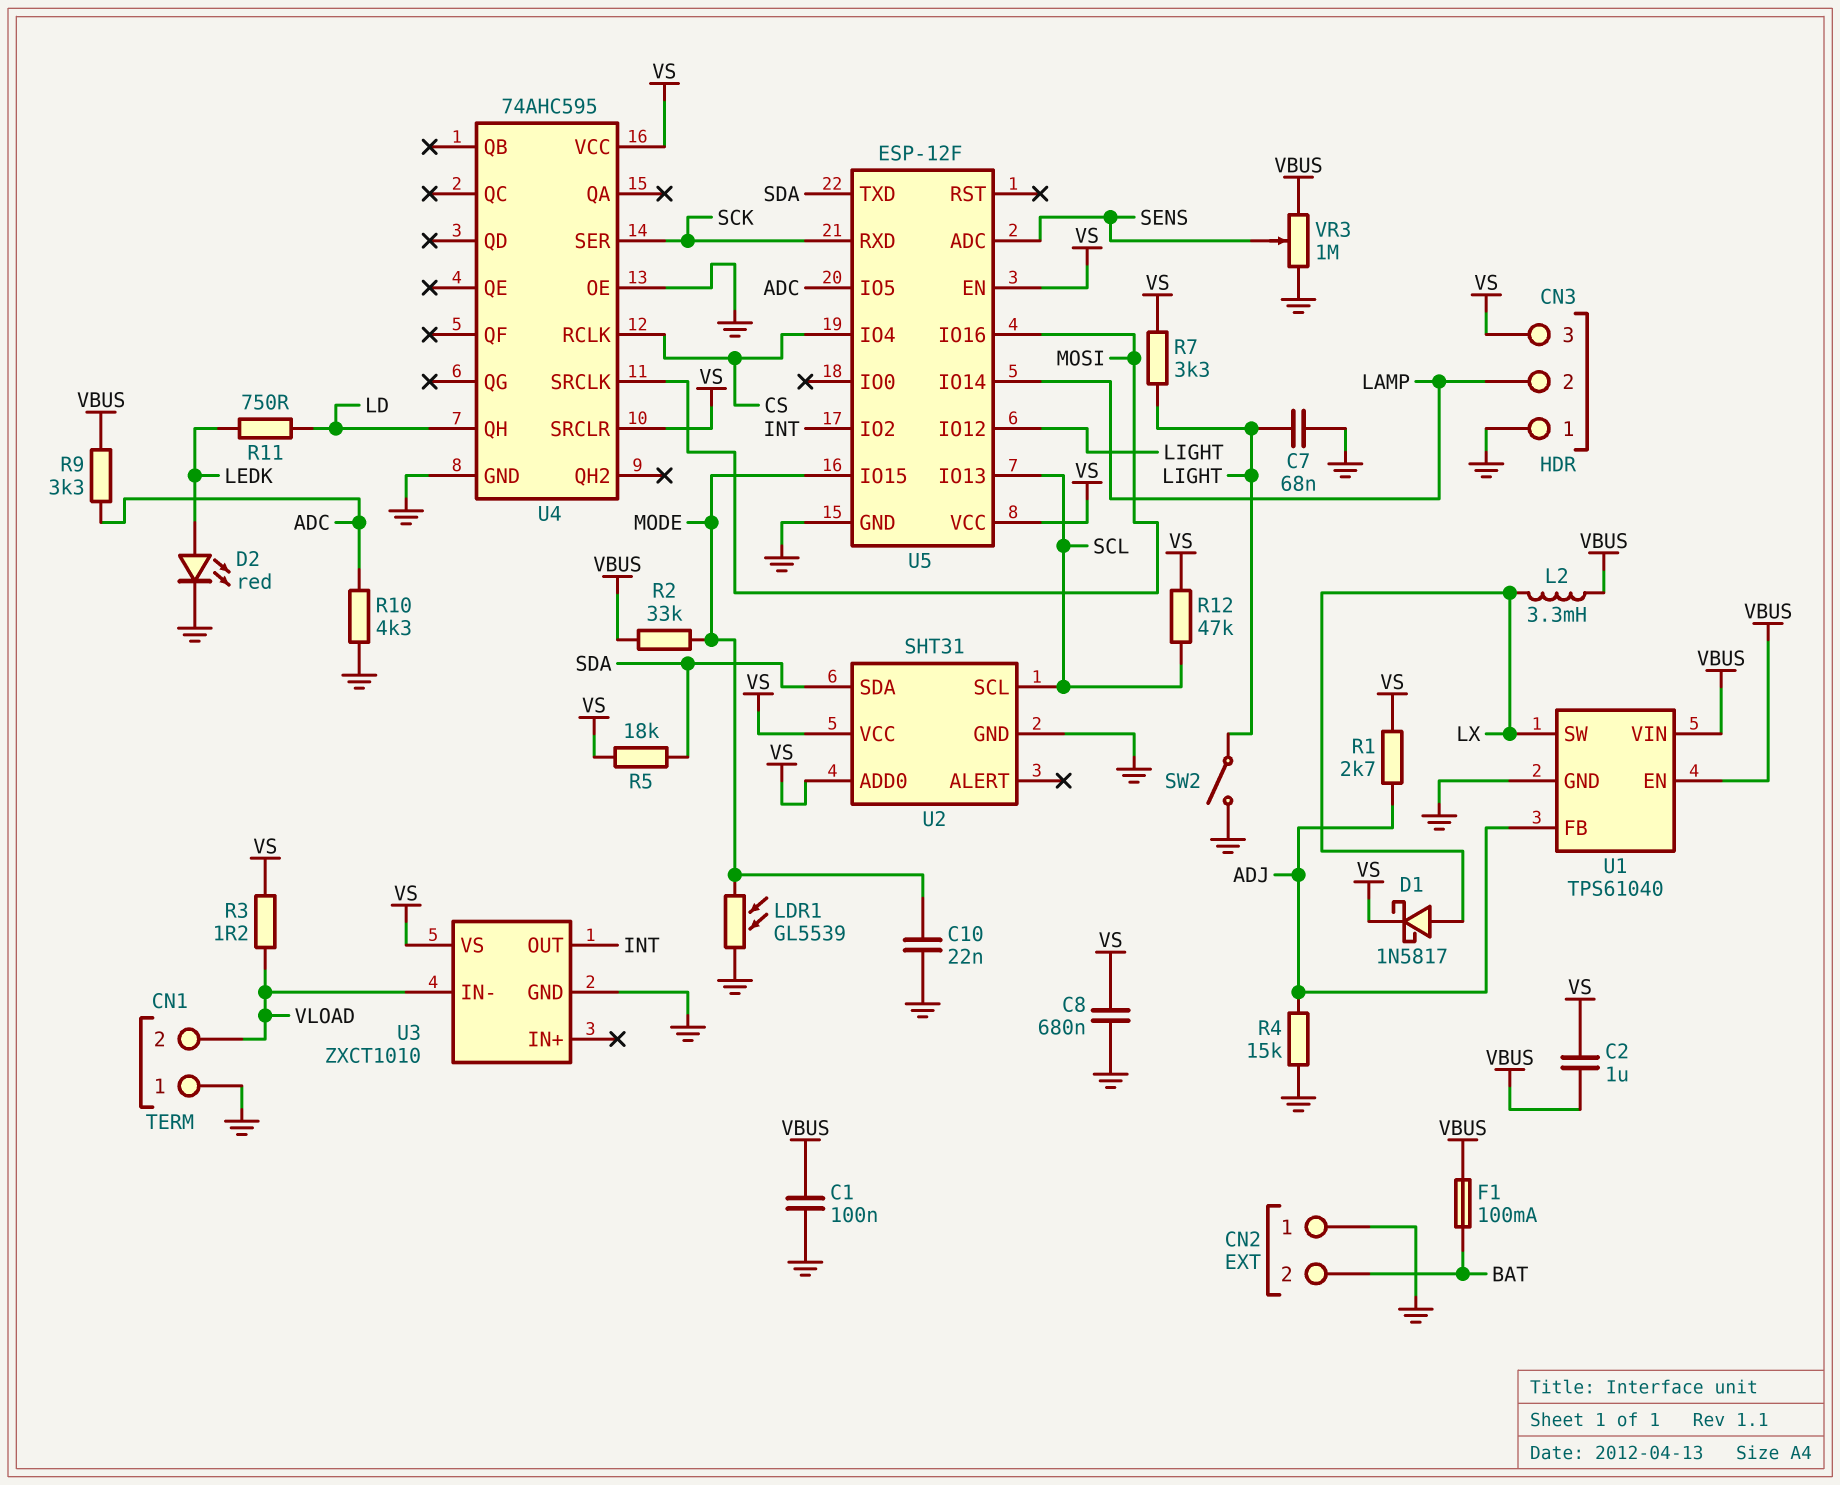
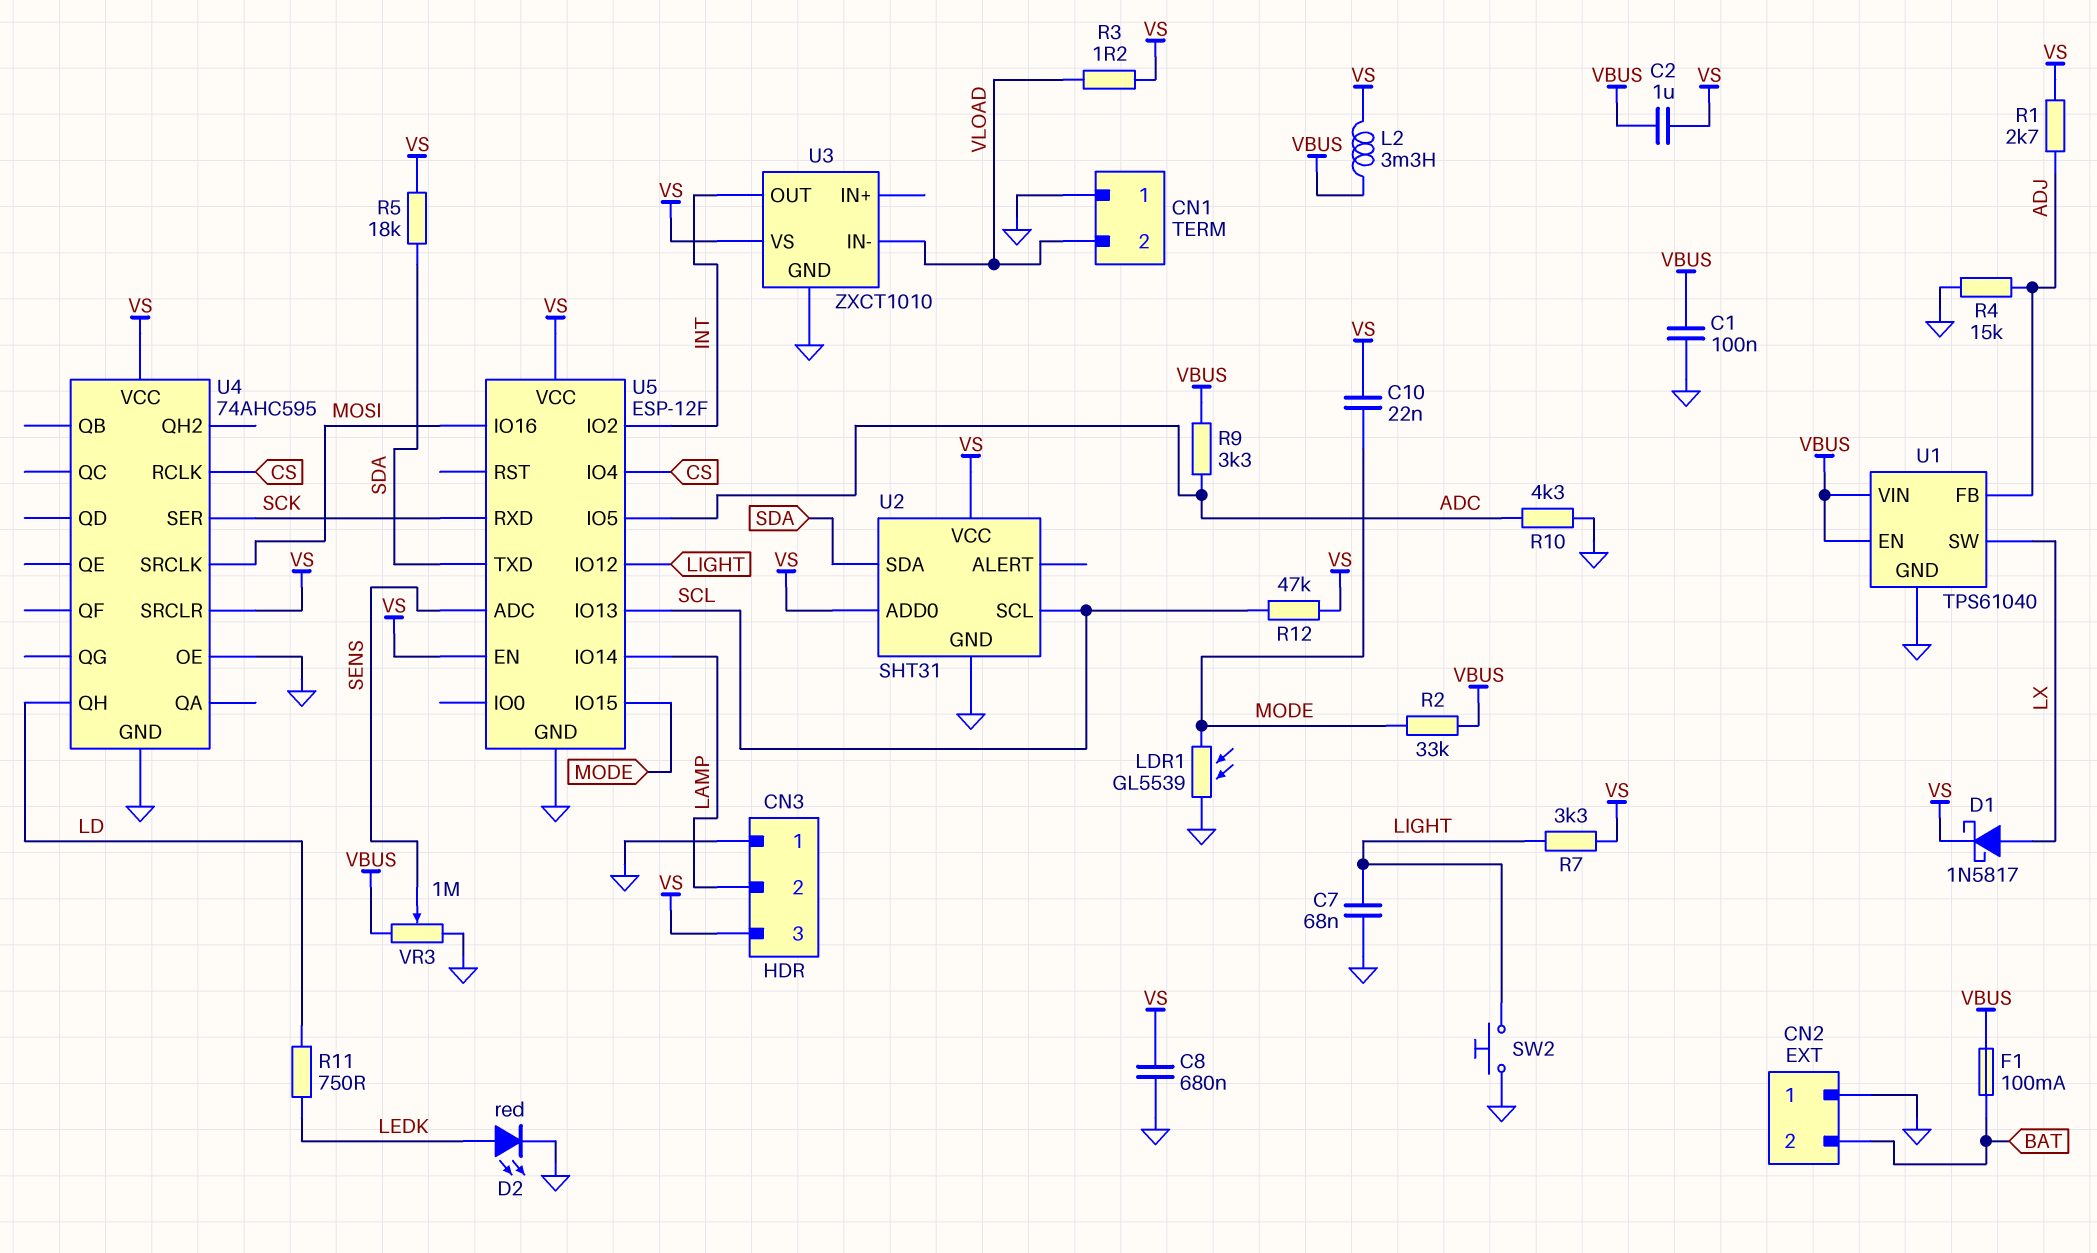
C10: 22nF (GND, MODE) -> 22nF (MODE, VS)
L2: 3.3mH (LX, VBUS) -> 3.3mH (VBUS, VS)
SW2: switch (GND, LIGHT) -> button (GND, LIGHT)

